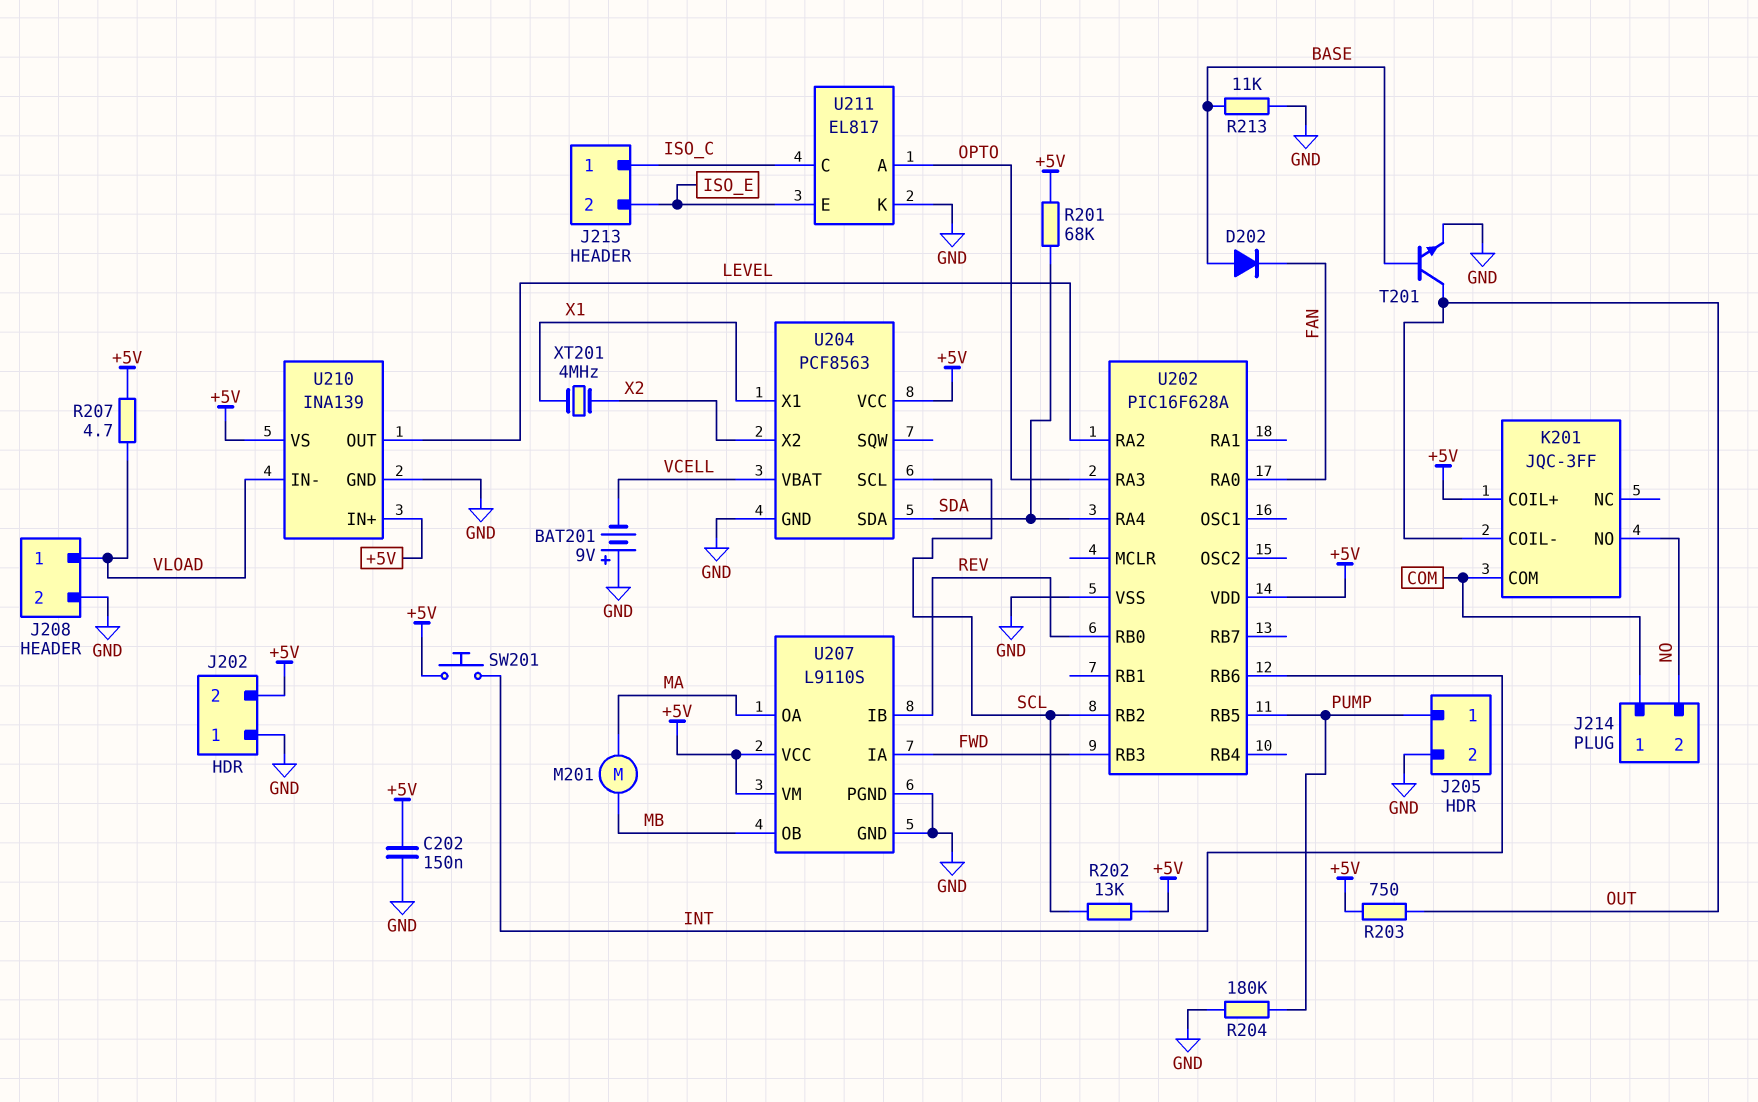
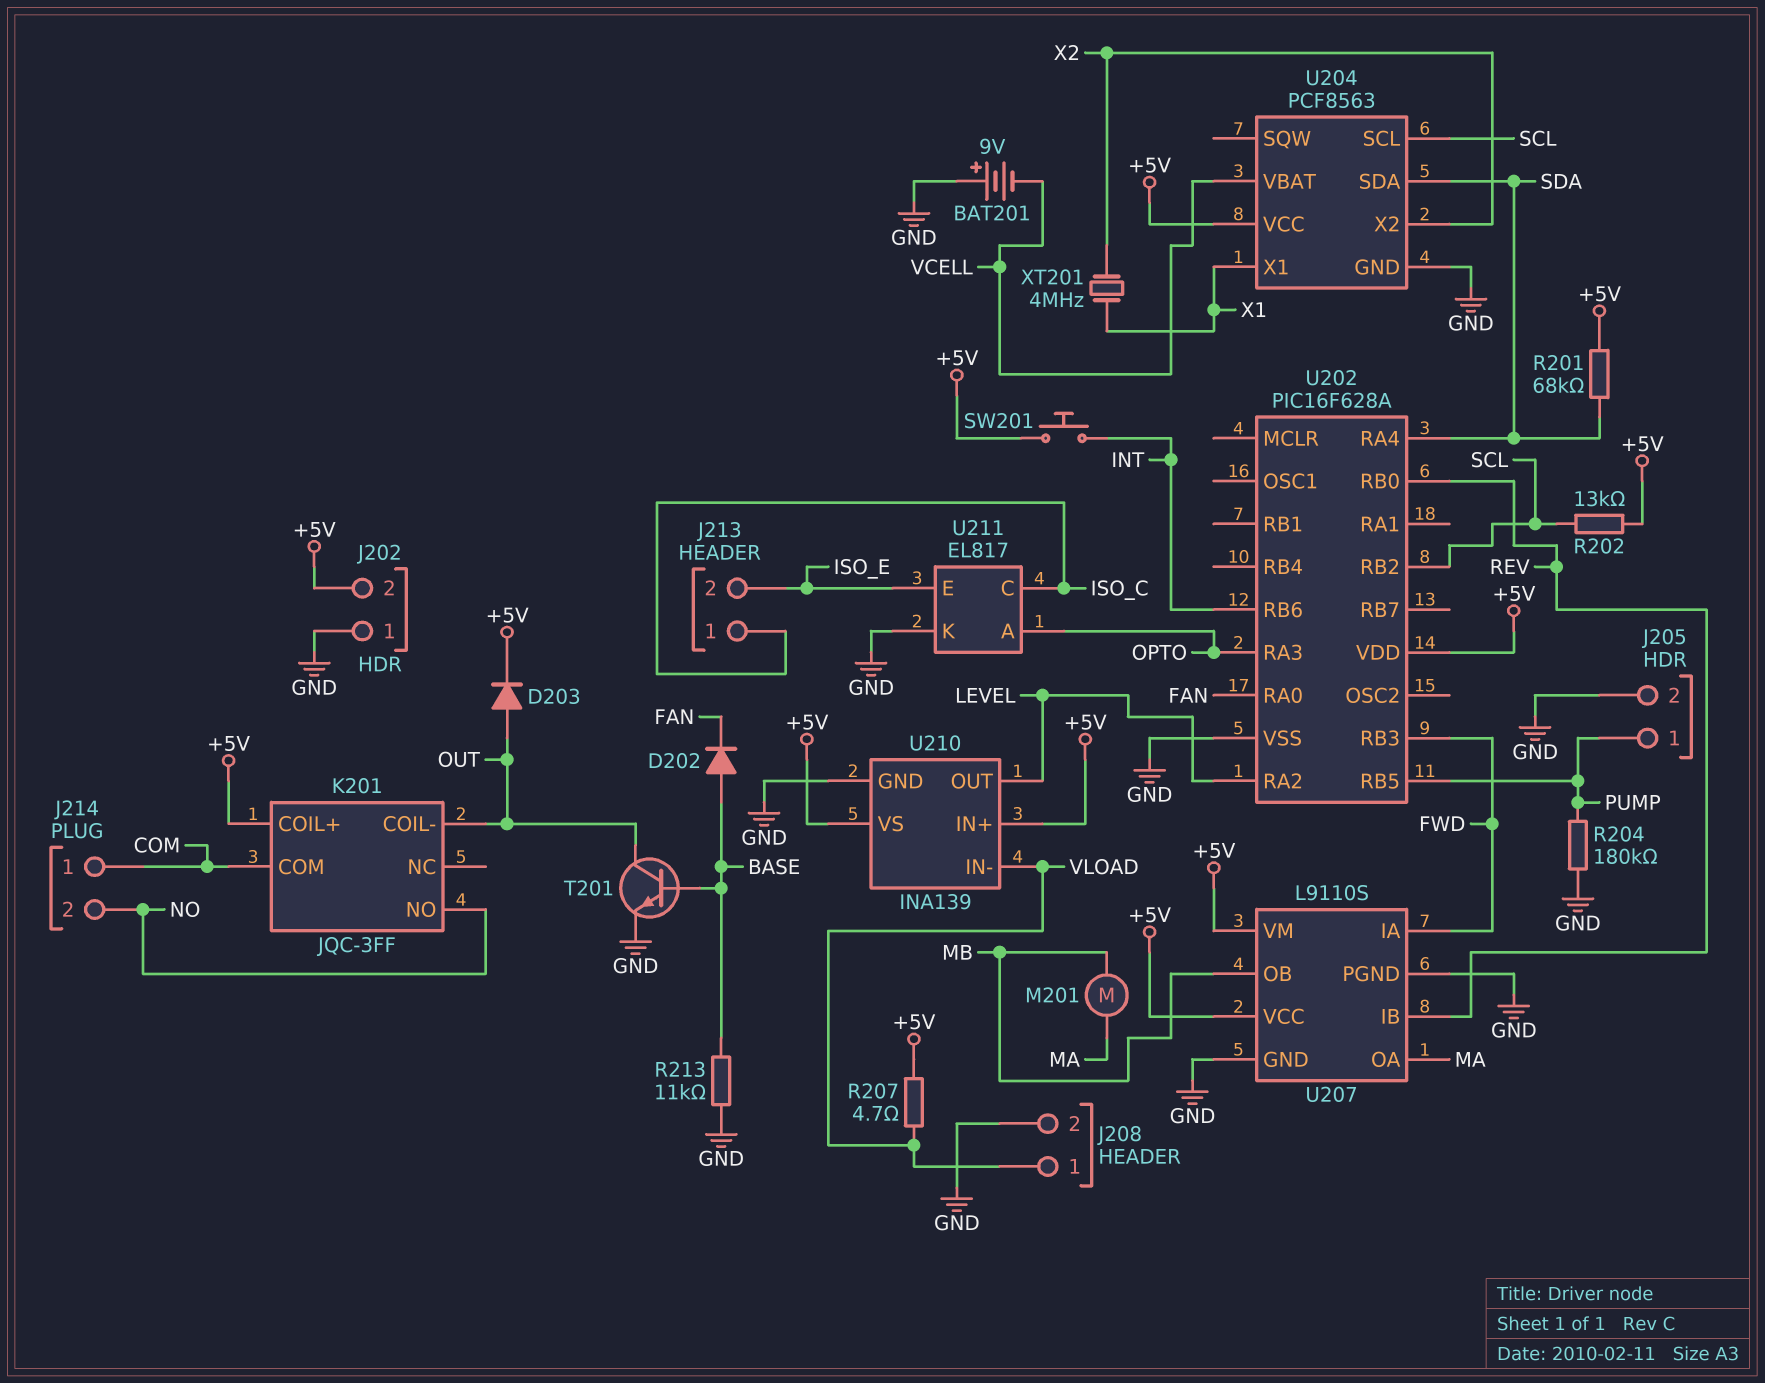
C202: 150nF (+5V, GND) -> none
D203: none -> diode (A OUT, K +5V)
R203: 750 (+5V, OUT) -> none

